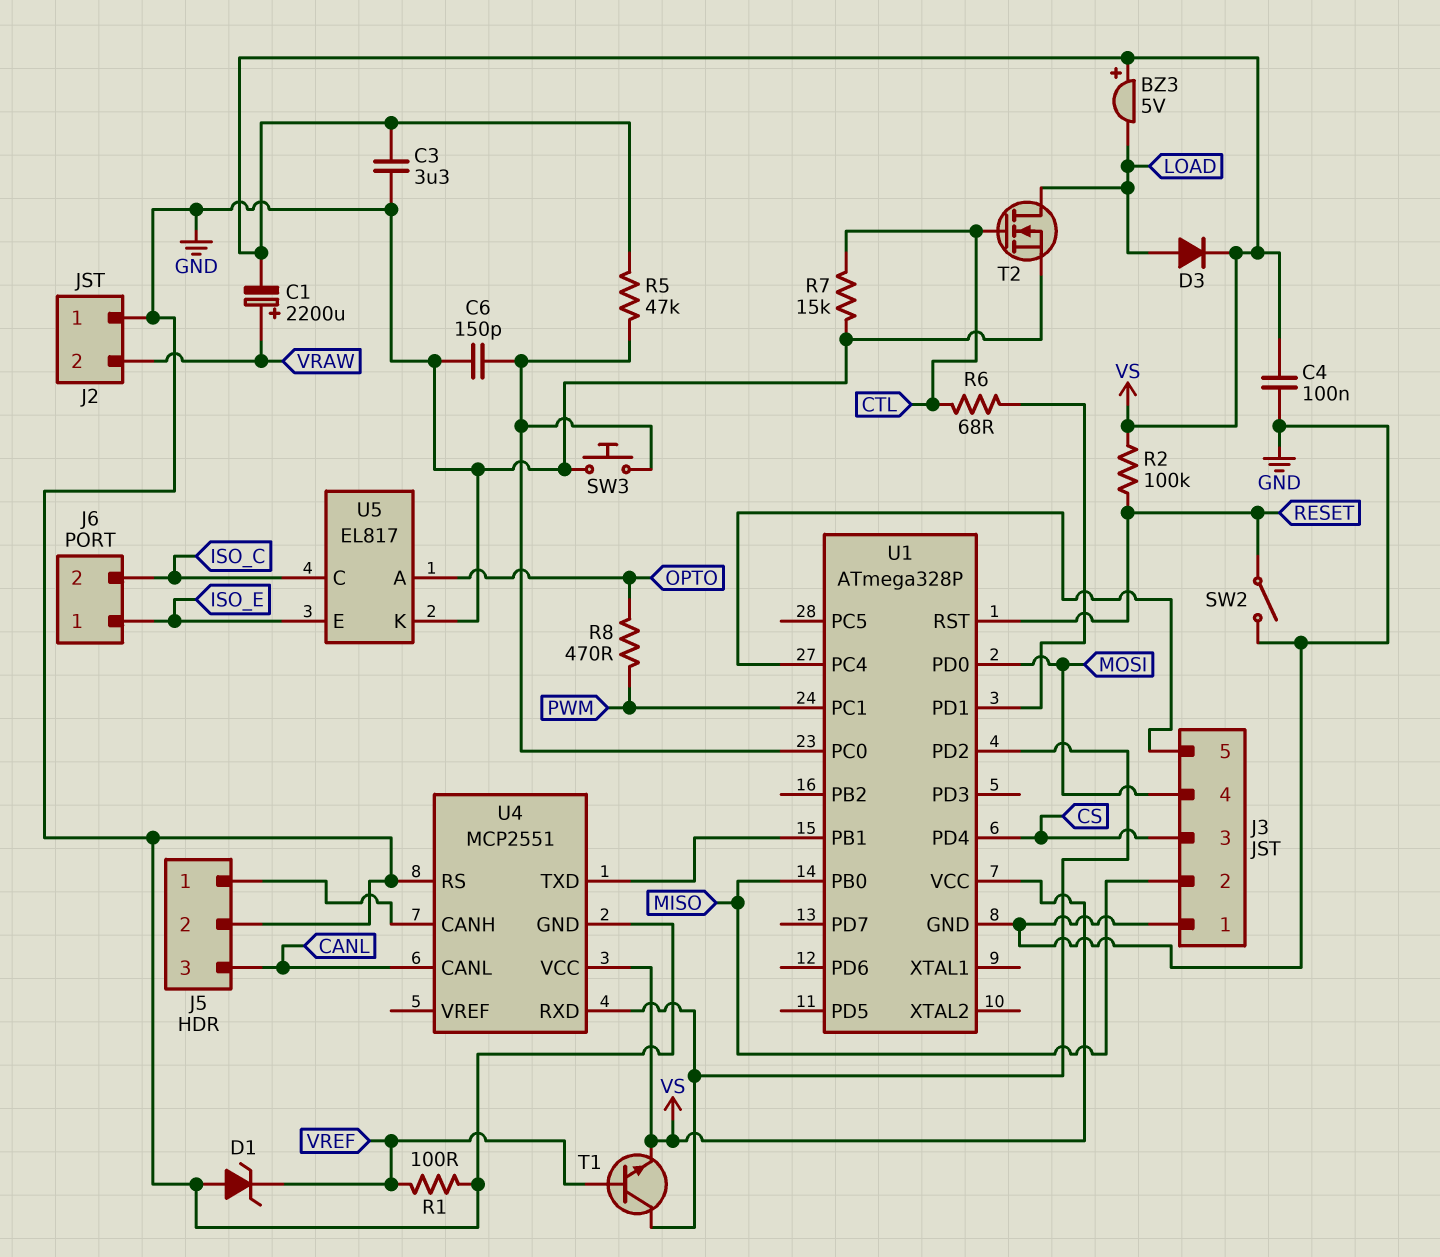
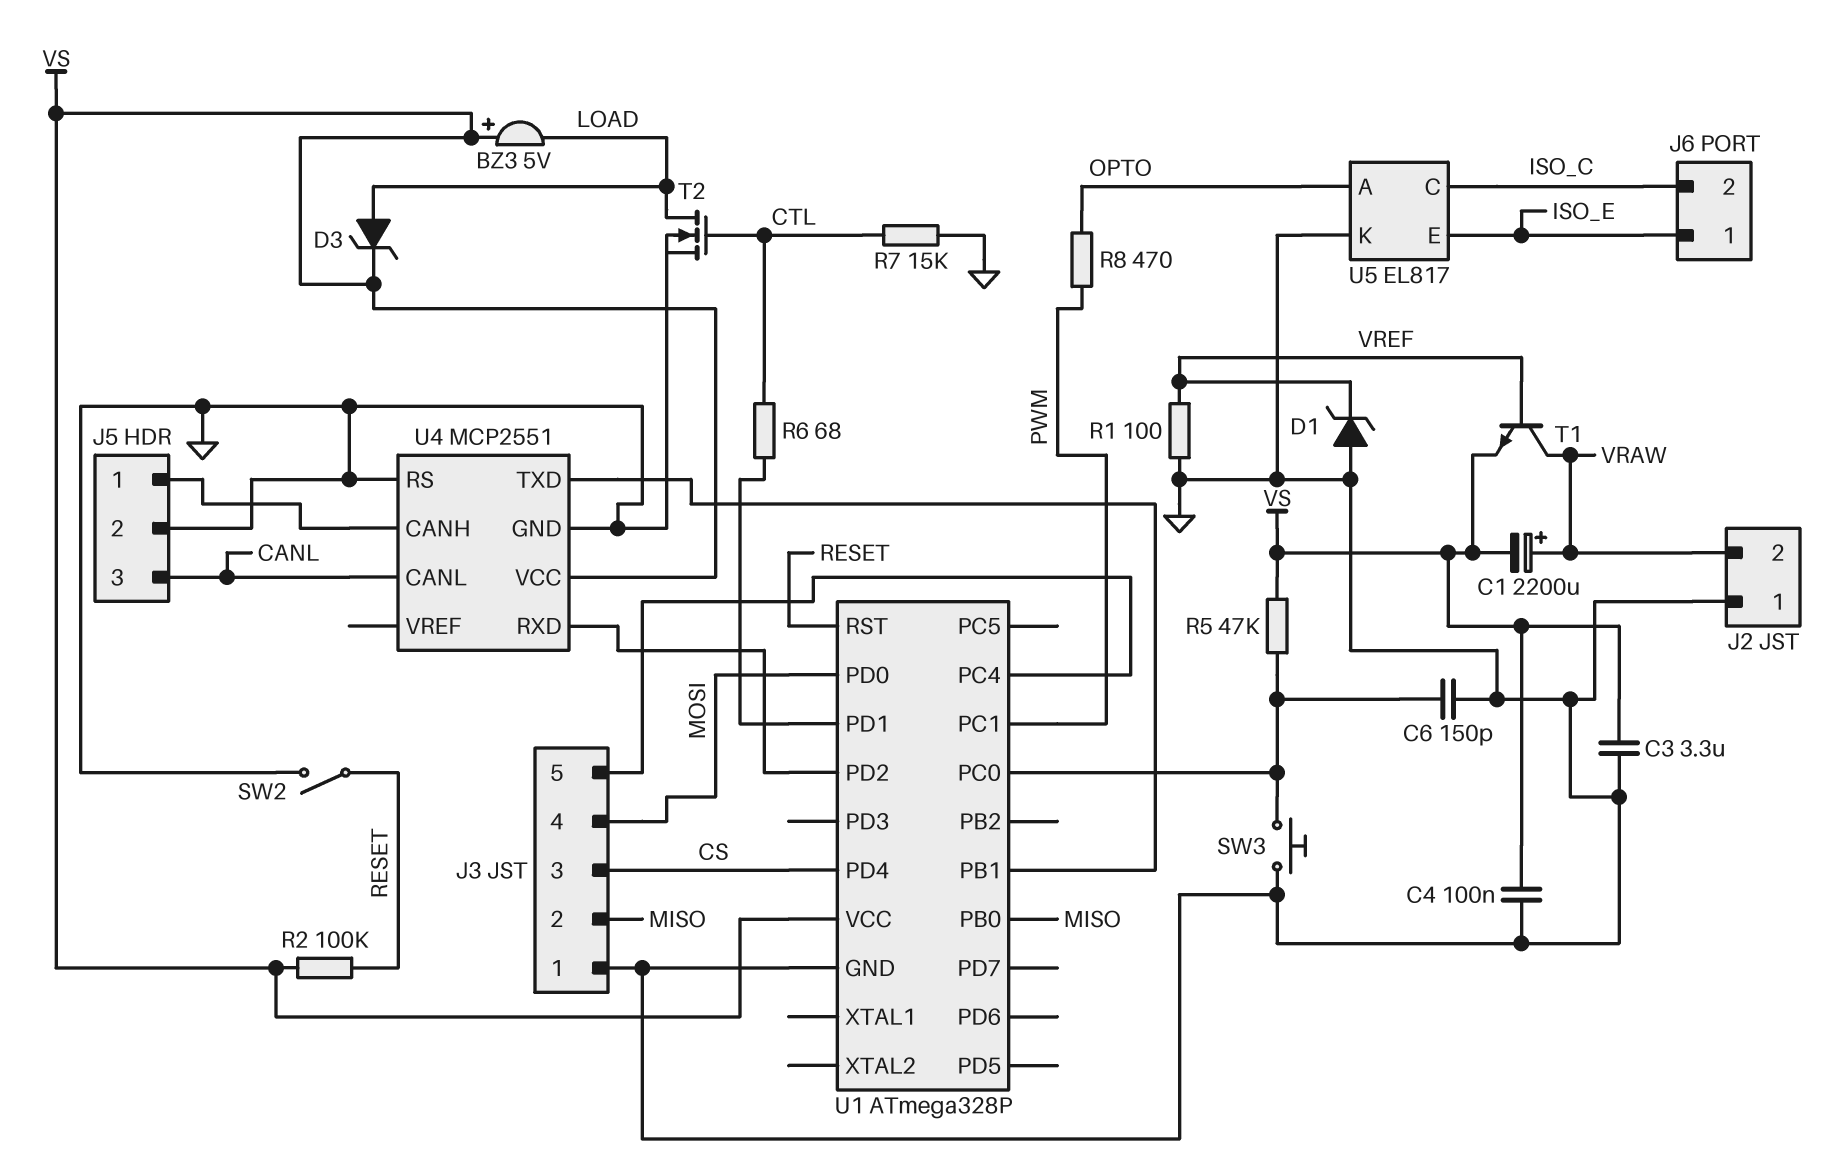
D3: diode (A LOAD, K VS) -> zener (A LOAD, K VS)
T1: NPN (B VREF, C U1/PD2, E VS) -> NPN (B VREF, C VRAW, E VS)

